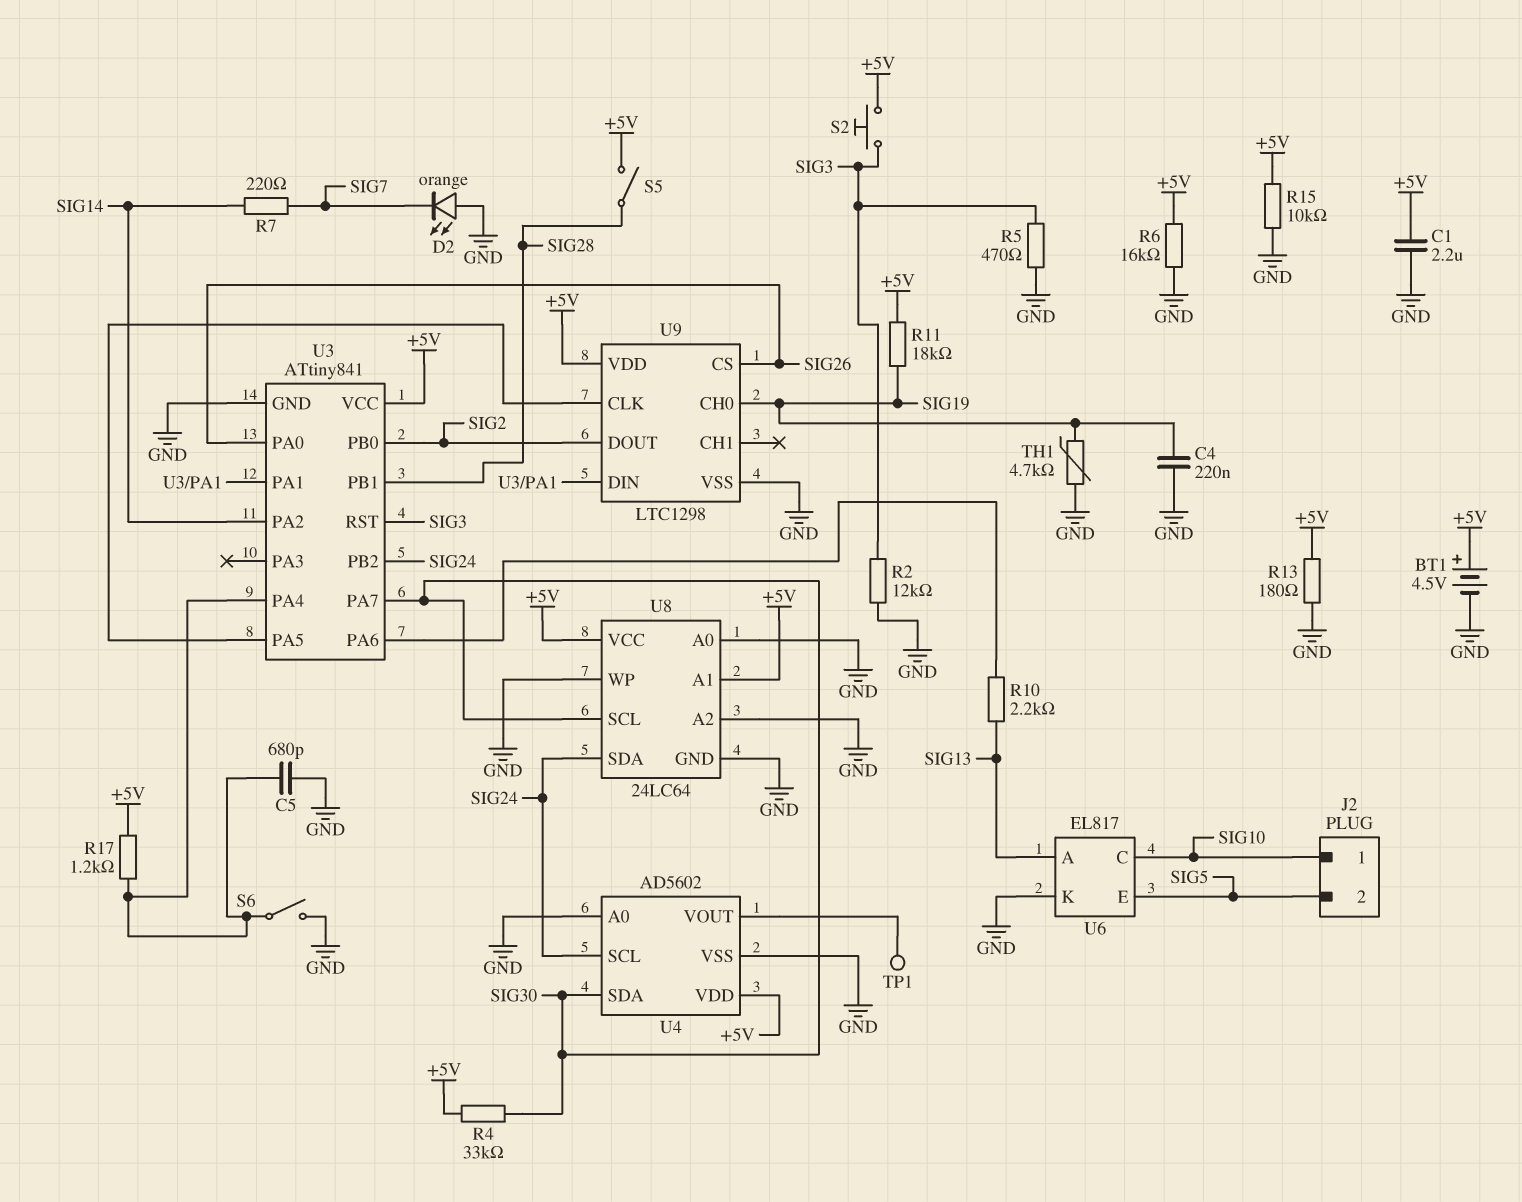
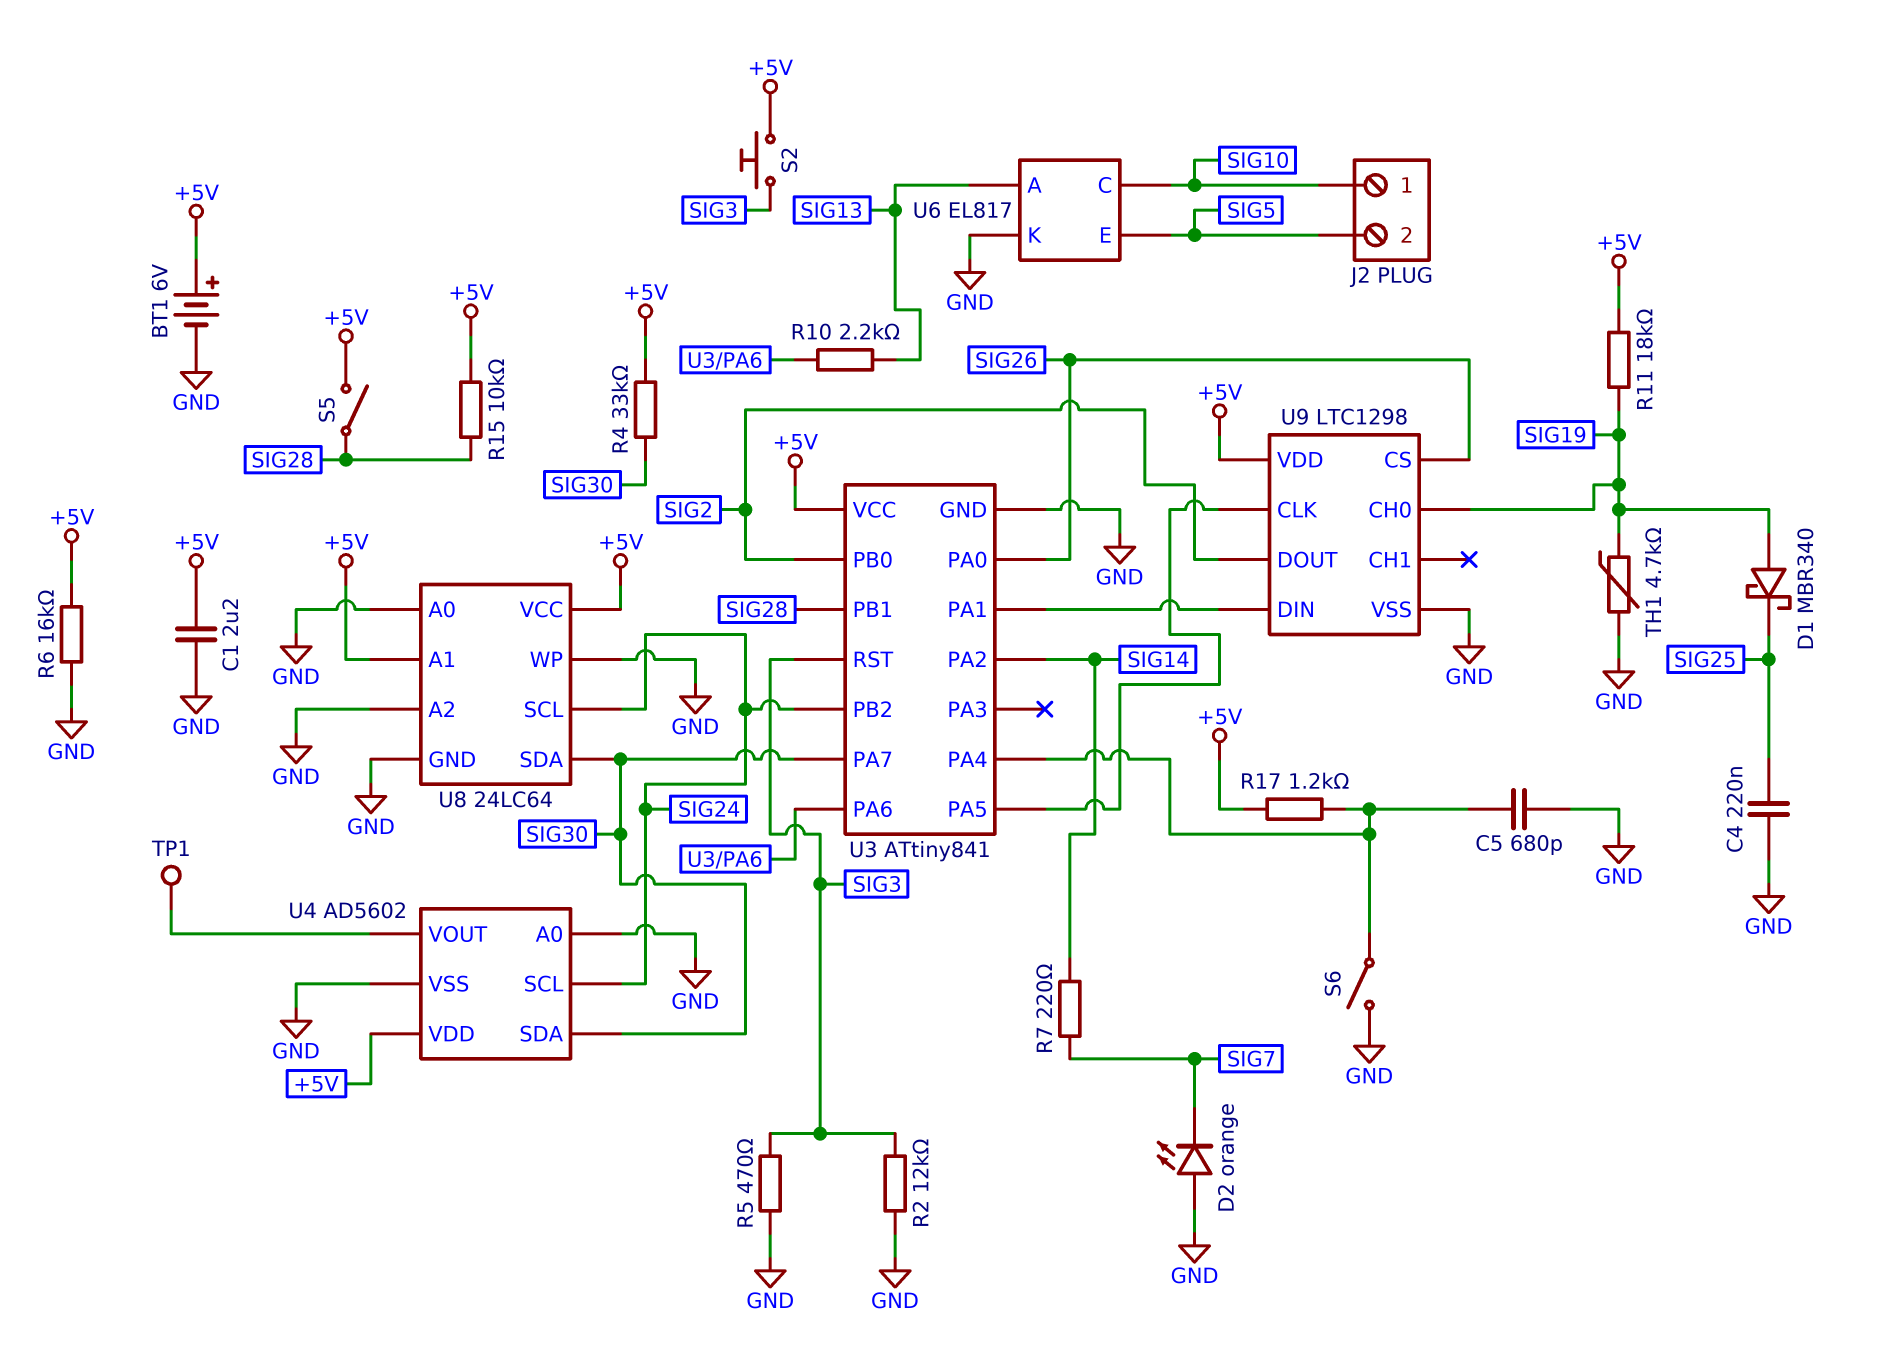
BT1: 4.5V (plus +5V, minus GND) -> 6V (plus +5V, minus GND)
C4: 220nF (GND, SIG19) -> 220nF (GND, SIG25)
D1: none -> schottky MBR340 (A SIG19, K SIG25)
R13: 180 (+5V, GND) -> none
R15: 10k (+5V, GND) -> 10k (+5V, SIG28)
U8 pin SCL: SIG30 -> SIG24
U8 pin SDA: SIG24 -> SIG30

